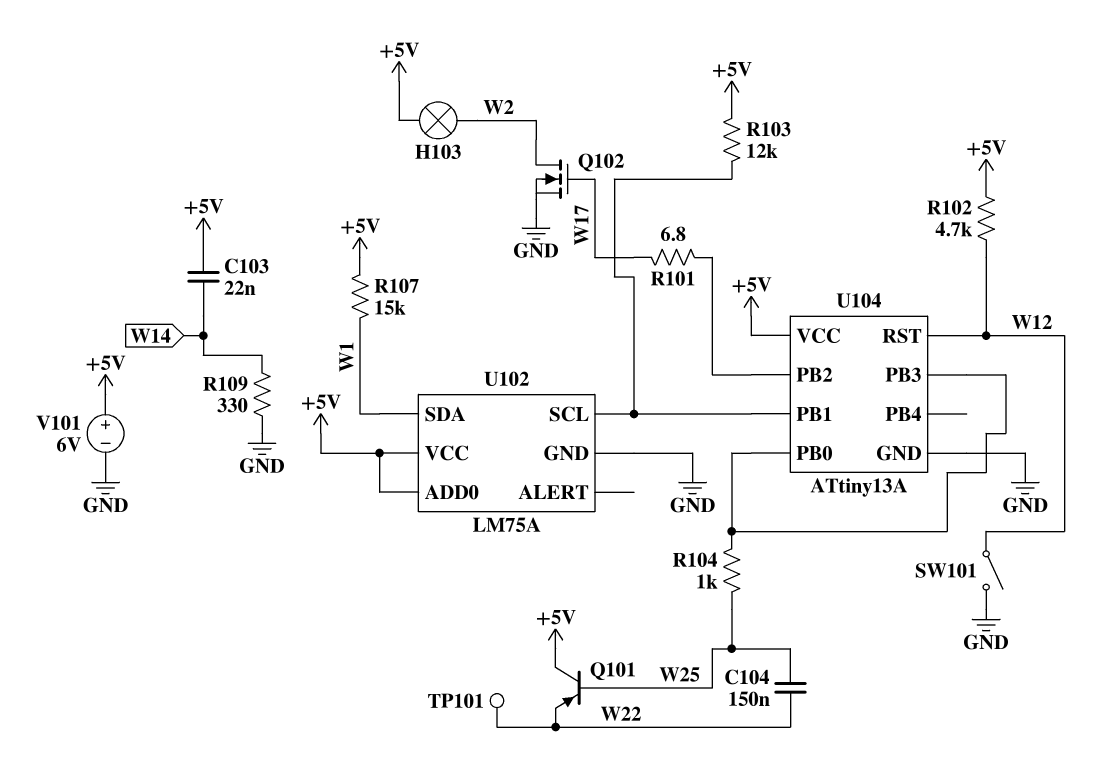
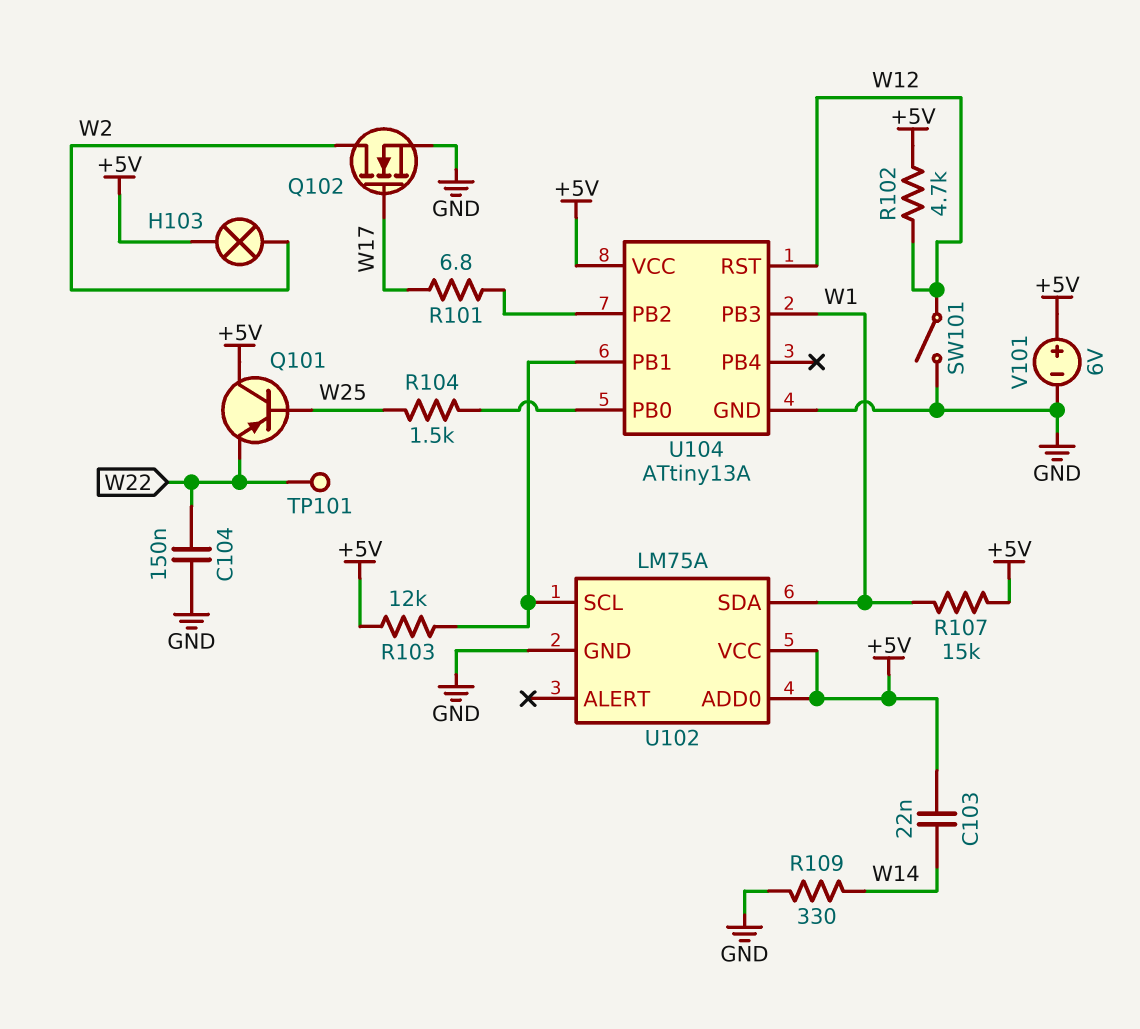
C104: 150nF (W22, W25) -> 150nF (GND, W22)
R104: 1k (U104/PB0, W25) -> 1.5k (U104/PB0, W25)
U104 pin PB3: U104/PB0 -> W1

